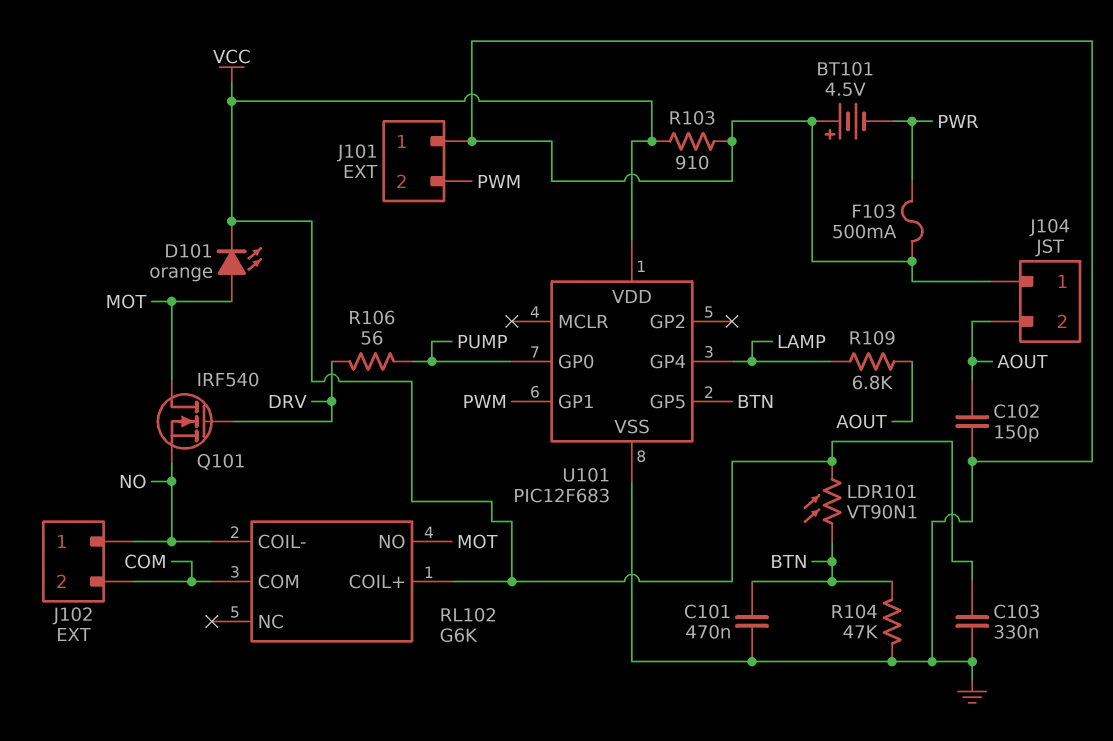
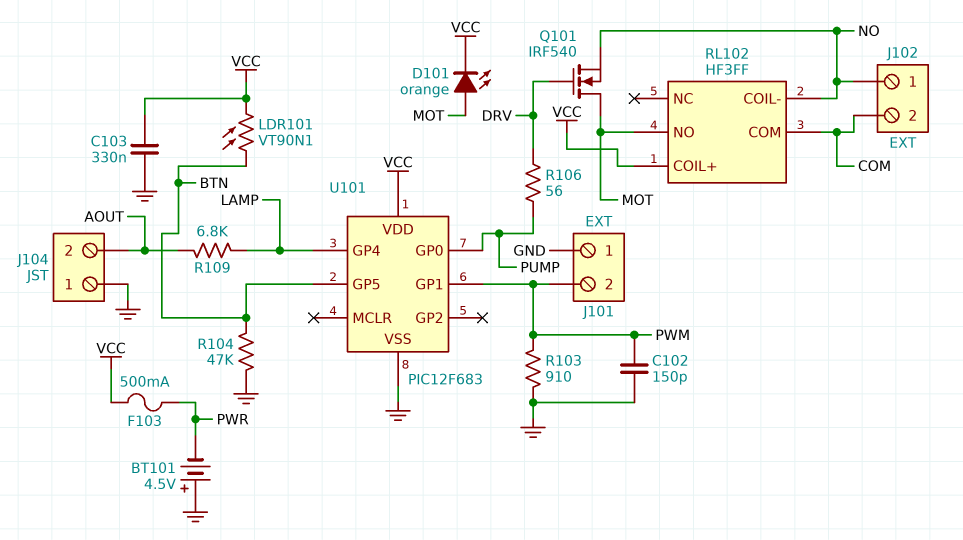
C101: 470nF (BTN, GND) -> none
C102: 150pF (AOUT, GND) -> 150pF (GND, PWM)
F103: 500mA (GND, PWR) -> 500mA (PWR, VCC)
R103: 910 (GND, VCC) -> 910 (GND, PWM)
RL102: G6K -> HF3FF

